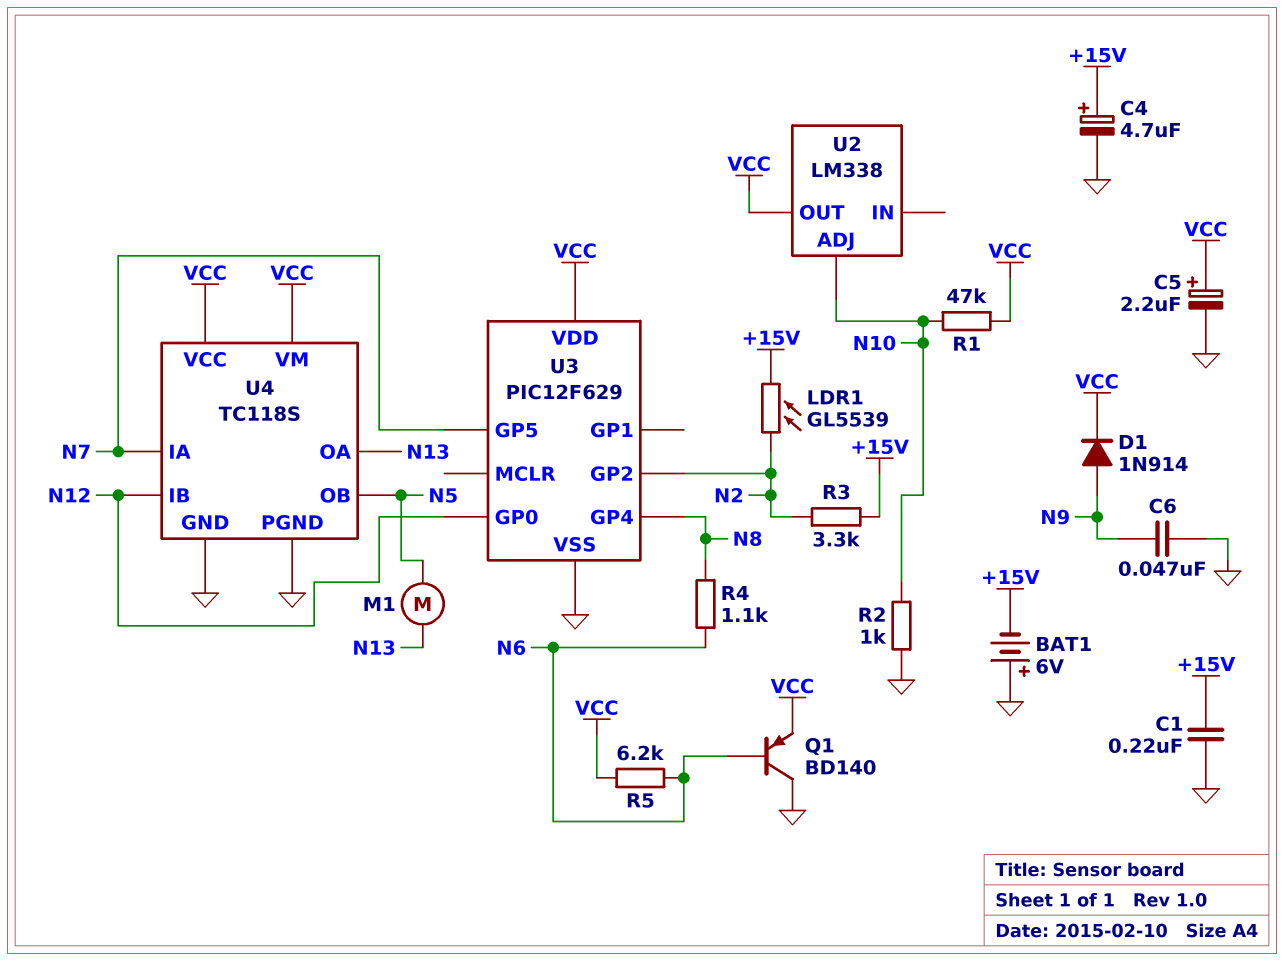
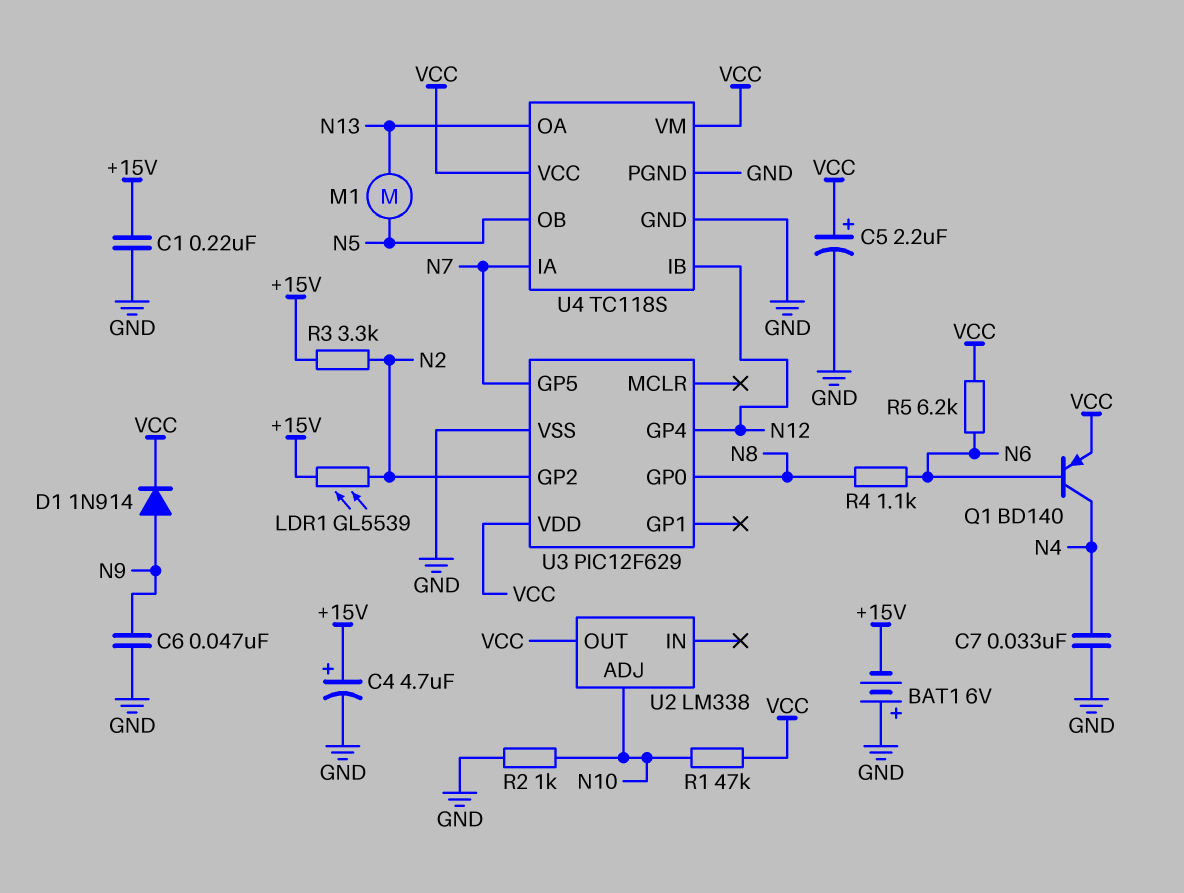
C7: none -> 33nF (GND, N4)
Q1: PNP BD140 (B N6, C GND, E VCC) -> PNP BD140 (B N6, C N4, E VCC)
U3 pin GP0: N12 -> N8
U3 pin GP4: N8 -> N12

